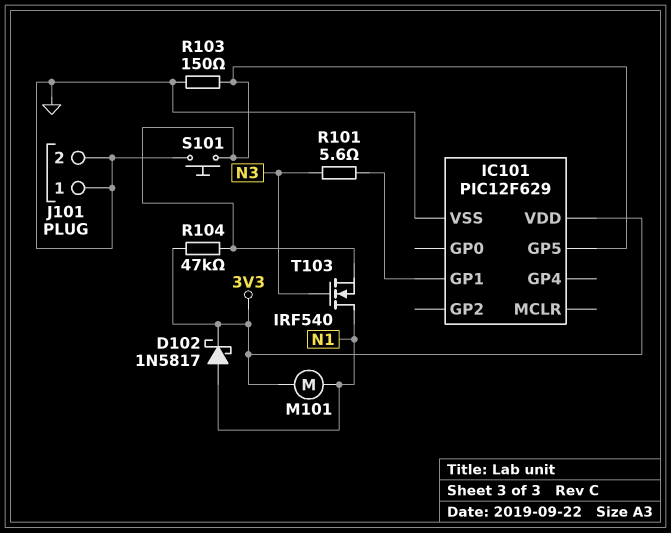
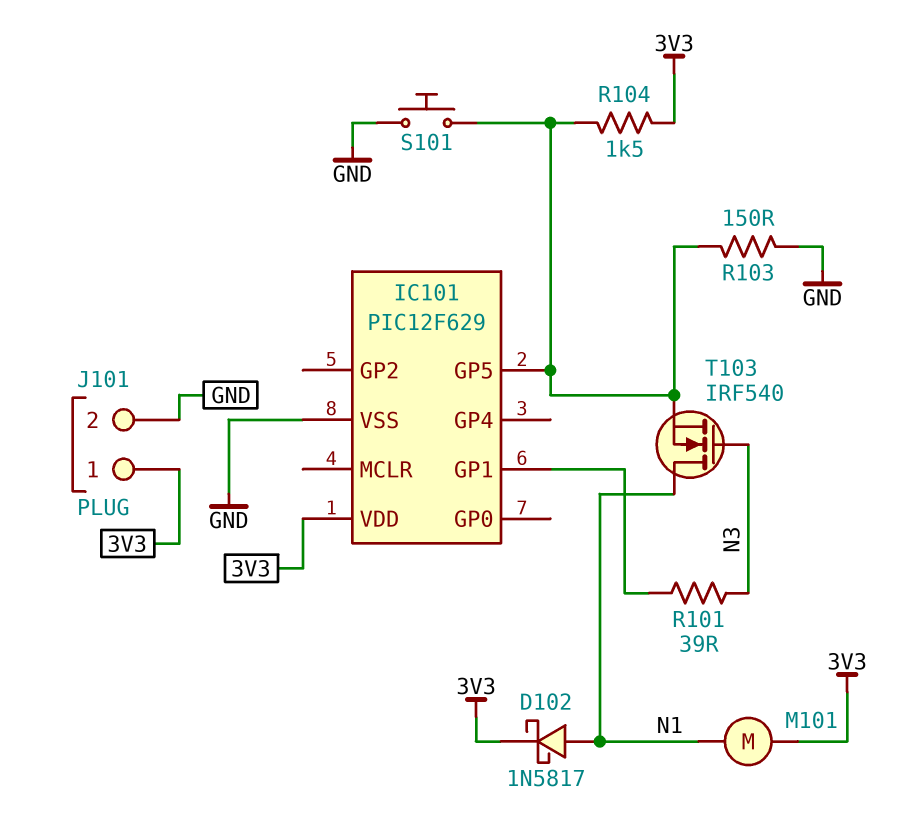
J101 pin 1: GND -> 3V3
R101: 5.6 (IC101/GP1, N3) -> 39 (IC101/GP1, N3)
R104: 47k (3V3, IC101/GP5) -> 1.5k (3V3, IC101/GP5)

